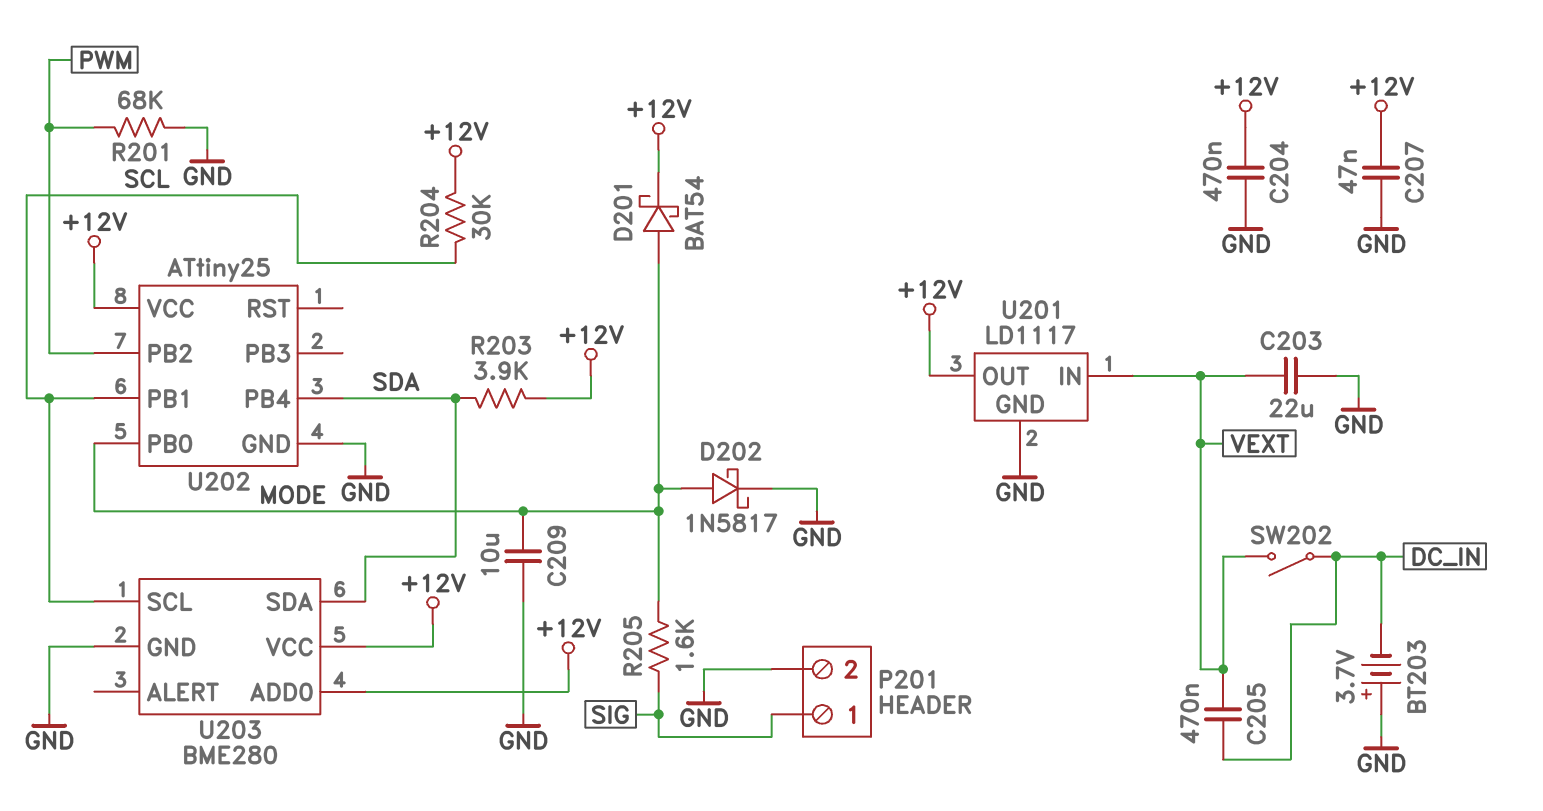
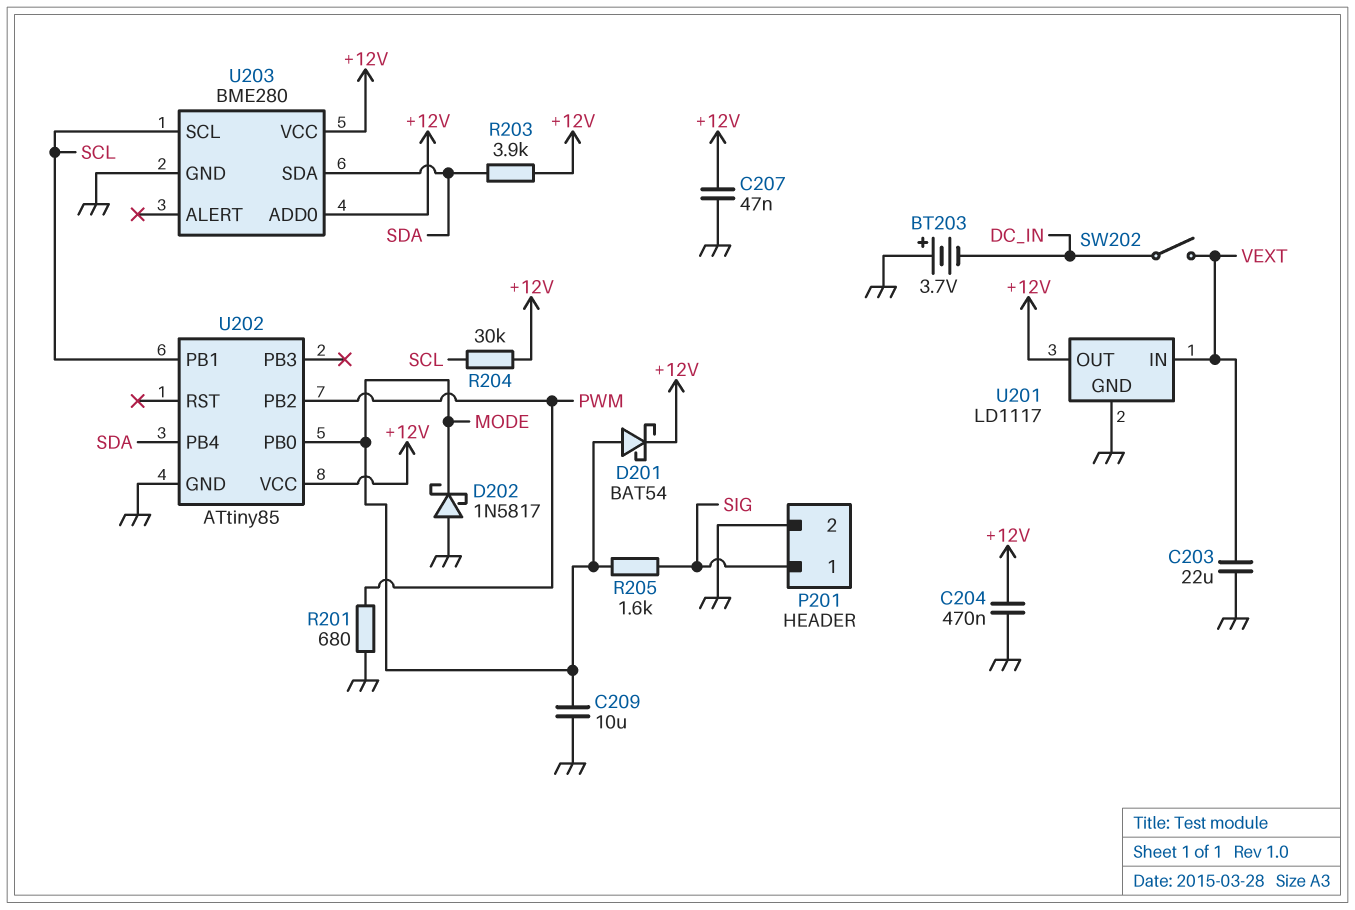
C205: 470nF (DC_IN, VEXT) -> none
D202: schottky 1N5817 (A MODE, K GND) -> schottky 1N5817 (A GND, K MODE)
R201: 68k (GND, PWM) -> 680 (GND, PWM)
U202: ATtiny25 -> ATtiny85

